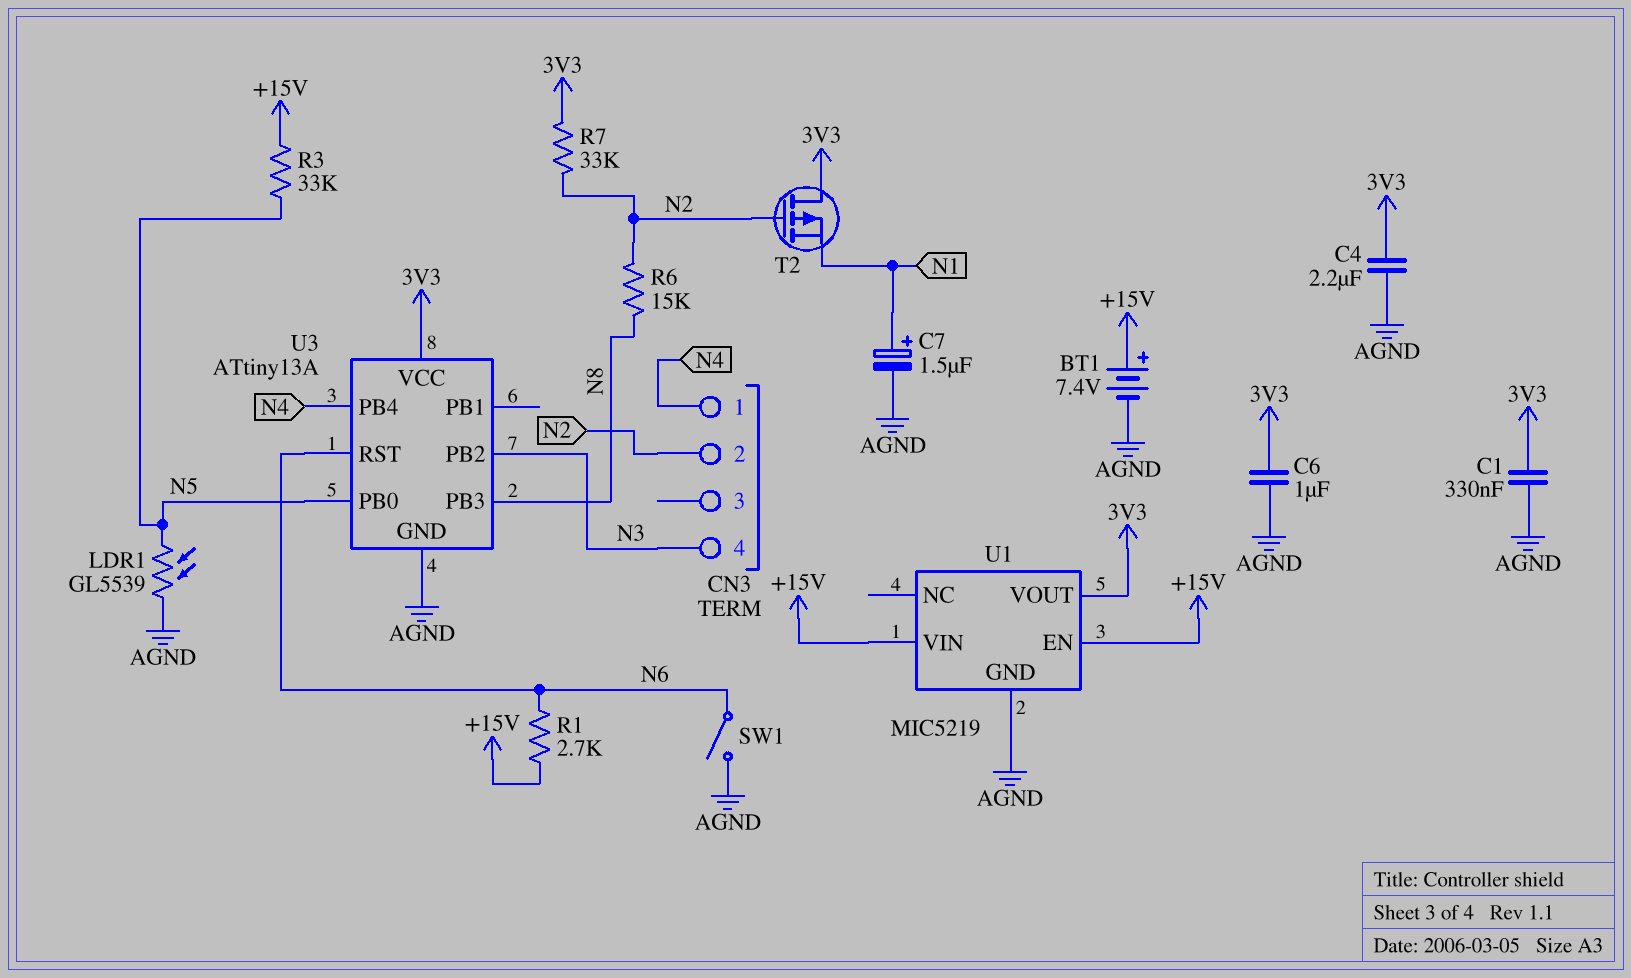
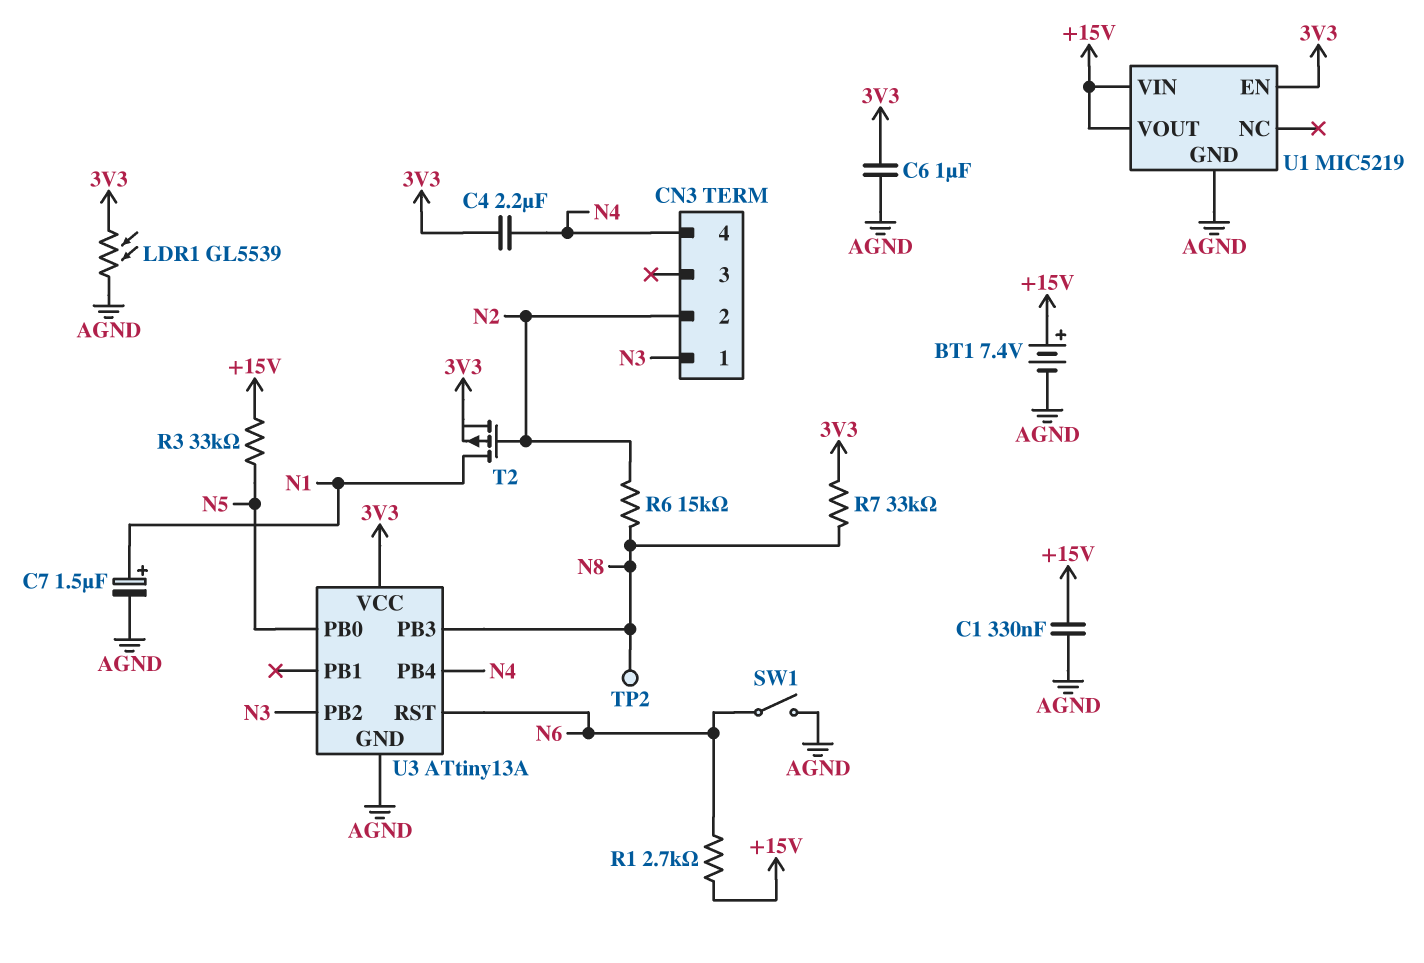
C1: 330nF (3V3, AGND) -> 330nF (+15V, AGND)
C4: 2.2uF (3V3, AGND) -> 2.2uF (3V3, N4)
CN3 pin 1: N4 -> N3
CN3 pin 4: N3 -> N4
LDR1: GL5539 (AGND, N5) -> GL5539 (3V3, AGND)
R7: 33k (3V3, N2) -> 33k (3V3, N8)
T2: PMOS (G N2, D 3V3, S N1) -> PMOS (G N2, D N1, S 3V3)
TP2: none -> test point (N8)
U1 pin EN: +15V -> 3V3
U1 pin VOUT: 3V3 -> +15V

